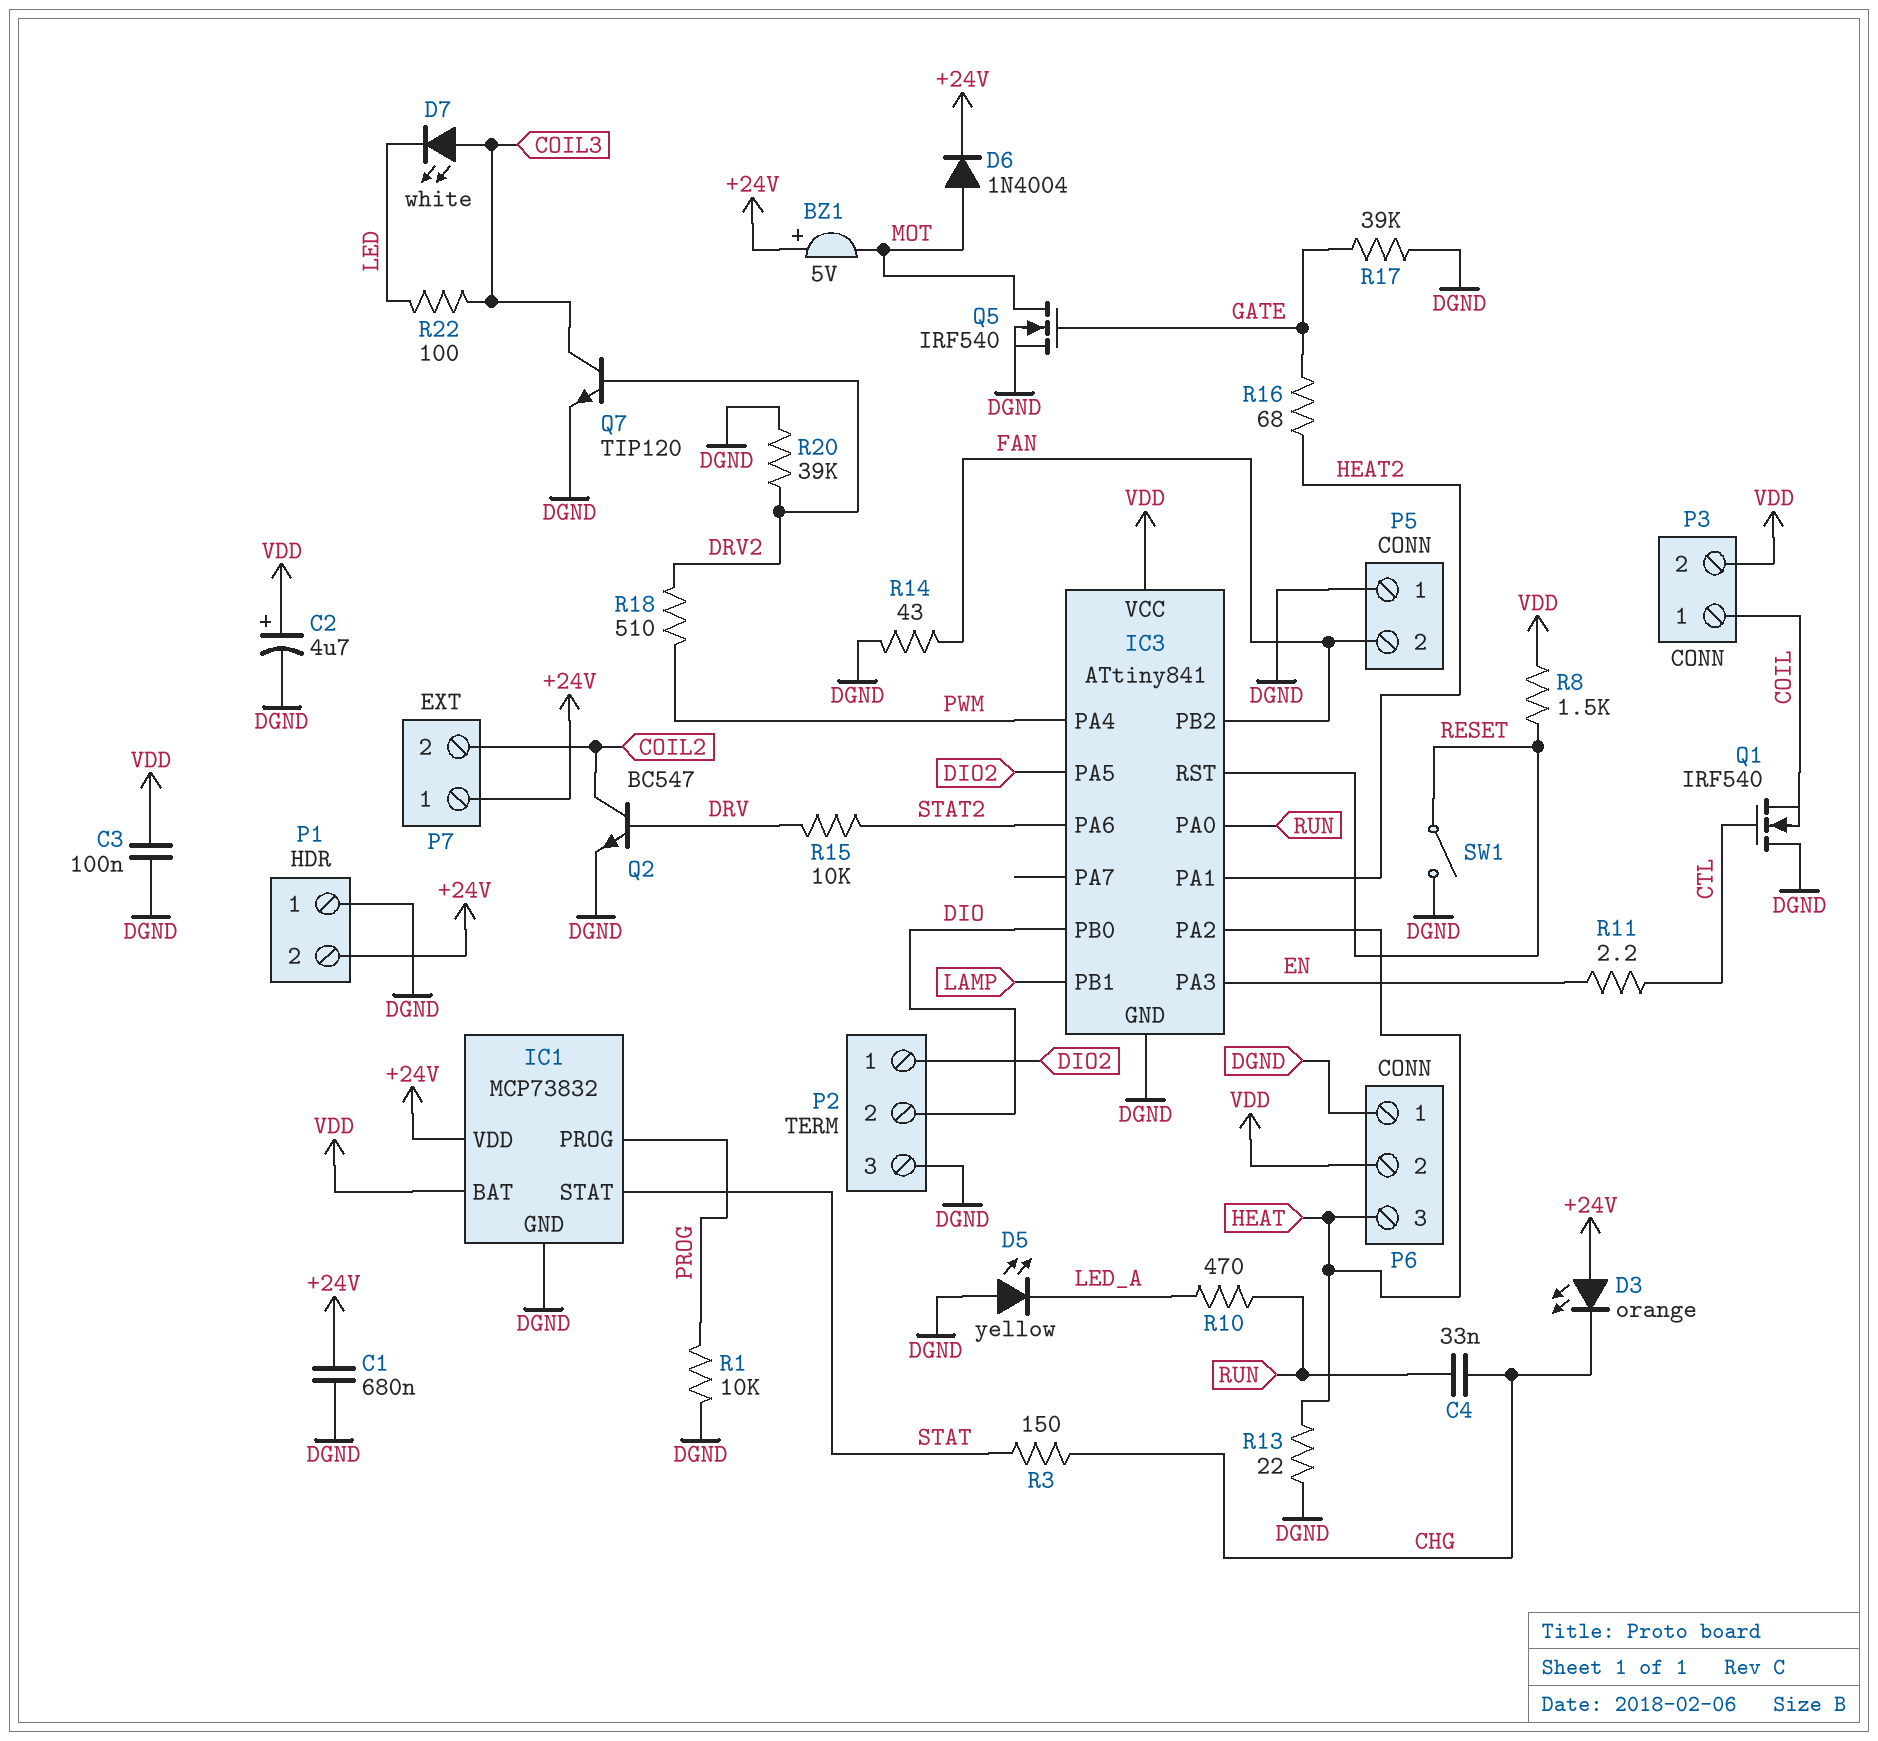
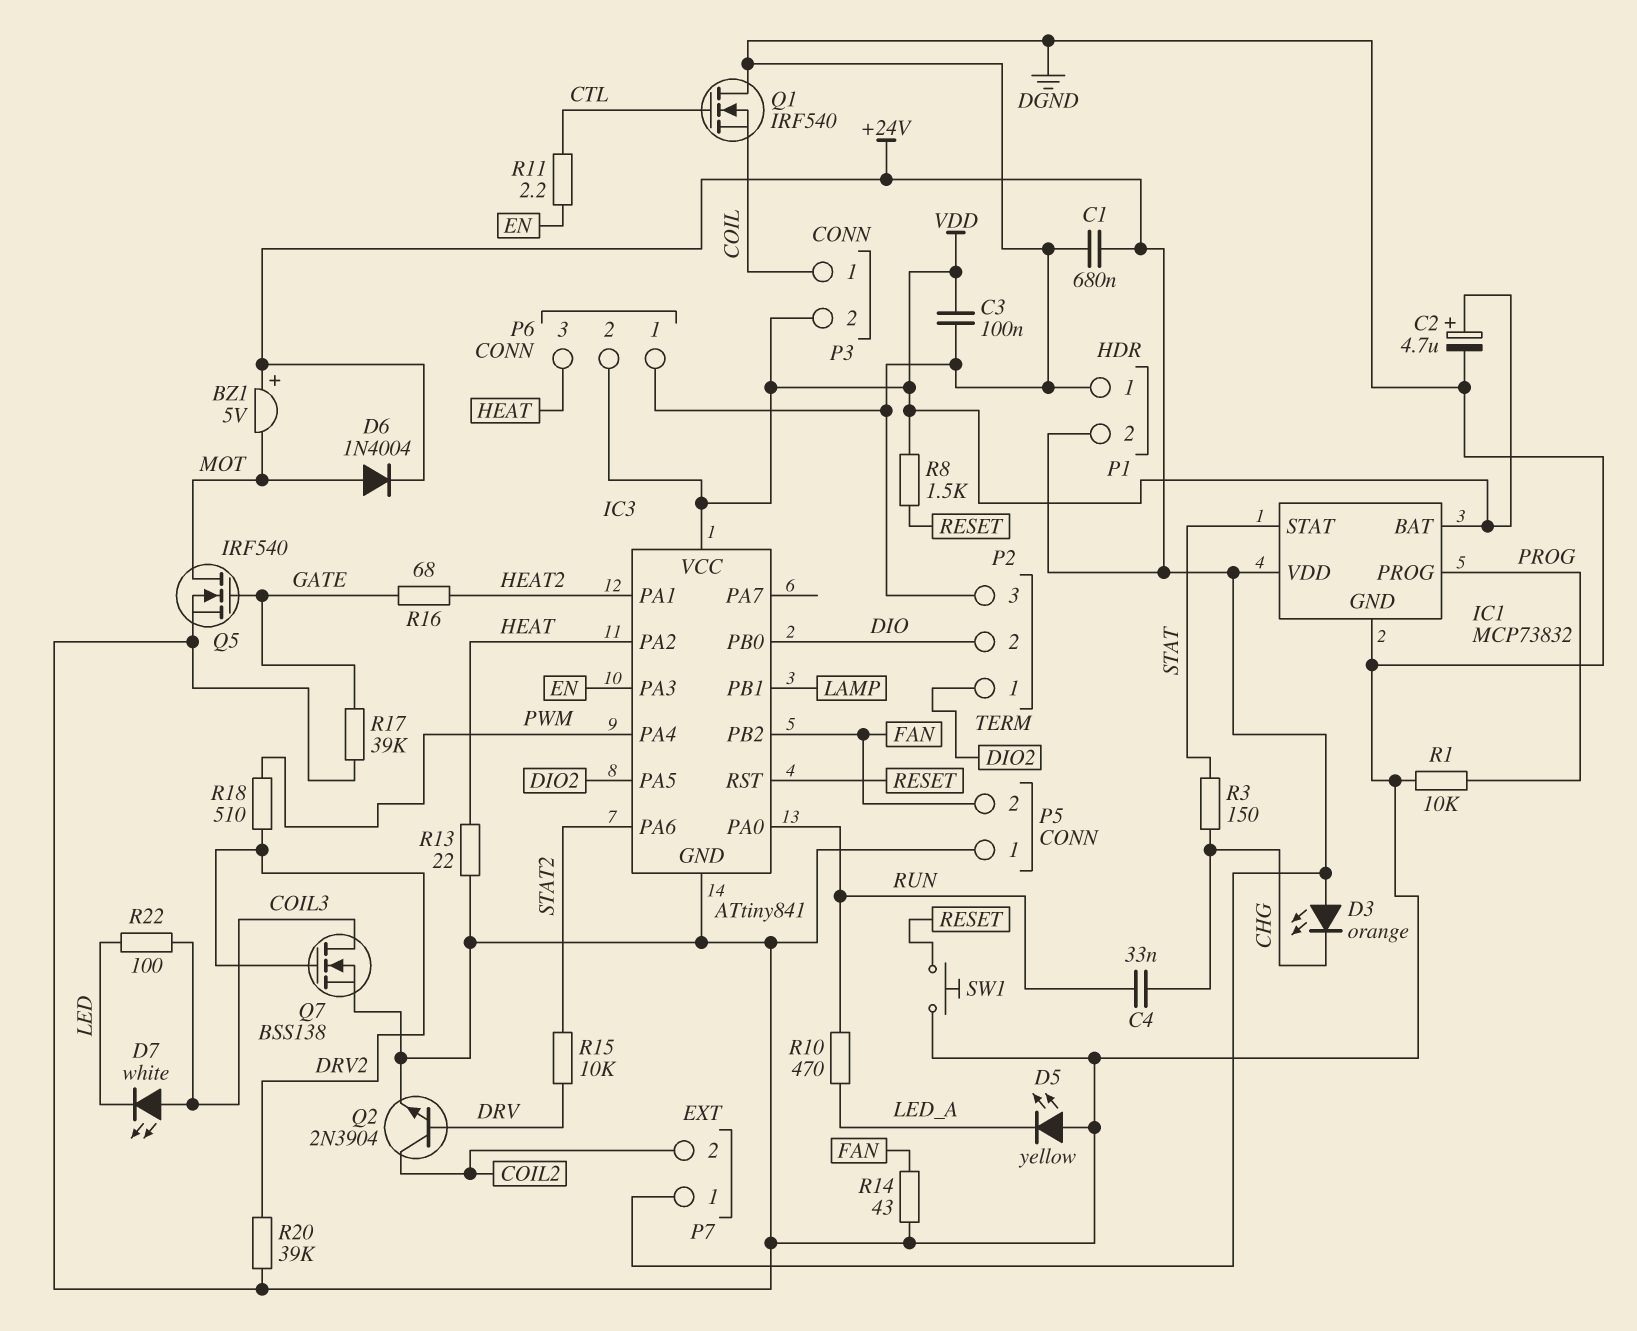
Q2: NPN BC547 (B DRV, C COIL2, E DGND) -> NPN 2N3904 (B DRV, C COIL2, E DGND)
Q7: NPN TIP120 (B DRV2, C COIL3, E DGND) -> NMOS BSS138 (G DRV2, D COIL3, S DGND)
SW1: switch (DGND, RESET) -> button (DGND, RESET)

